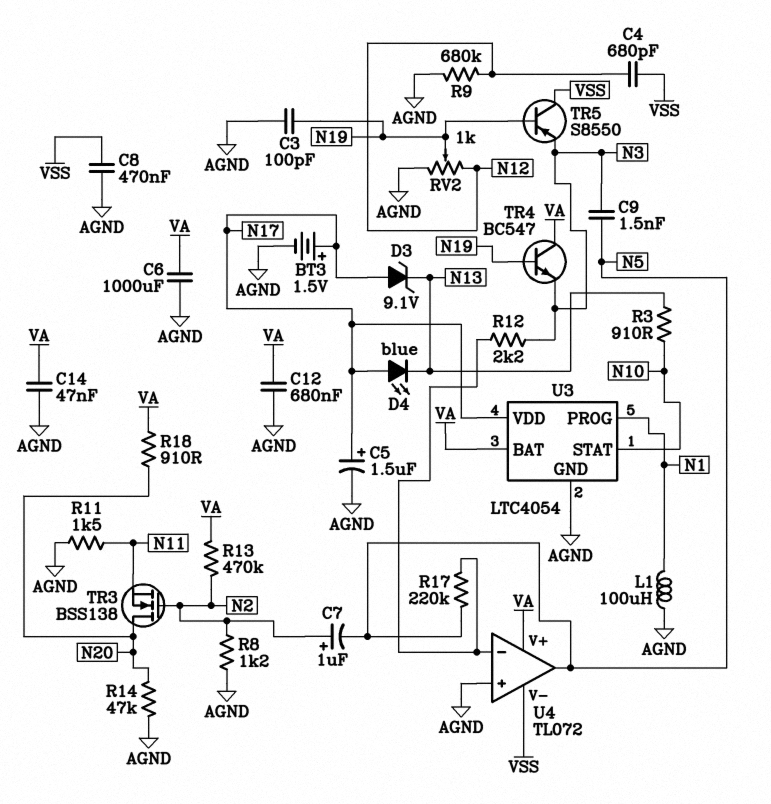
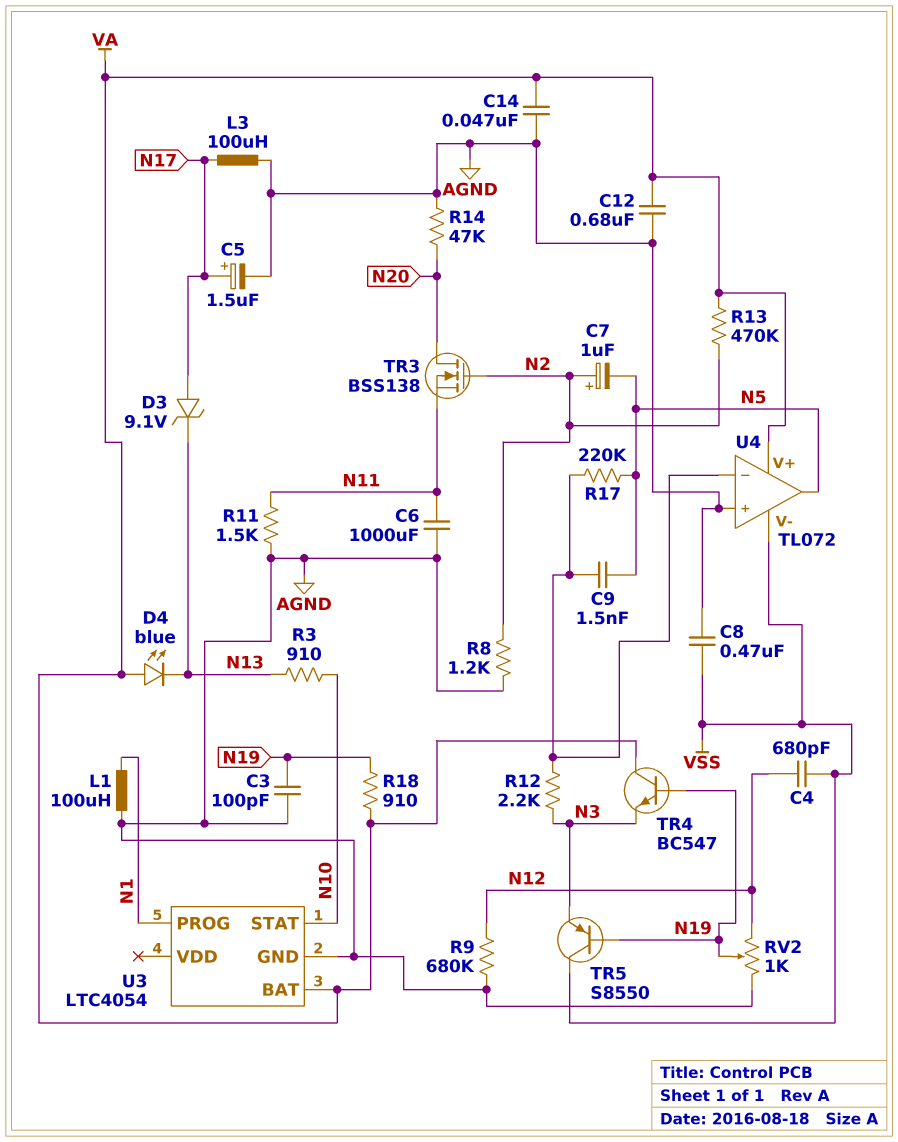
BT3: 1.5V (plus N17, minus AGND) -> none
C6: 1000uF (AGND, VA) -> 1000uF (AGND, N11)
C9: 1.5nF (N3, N5) -> 1.5nF (N5, U4/in-)
D4: LED blue (A N17, K N13) -> LED blue (A VA, K N13)
L3: none -> 100uH (AGND, N17)
R18: 910 (N20, VA) -> 910 (N19, VA)
U3 pin VDD: N17 -> none

